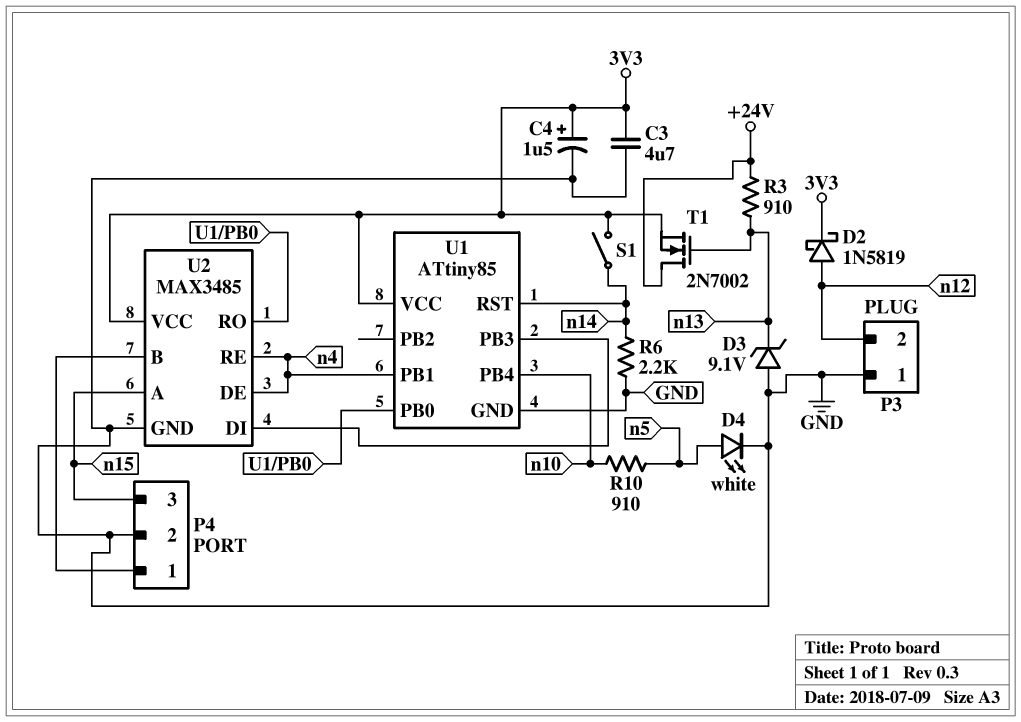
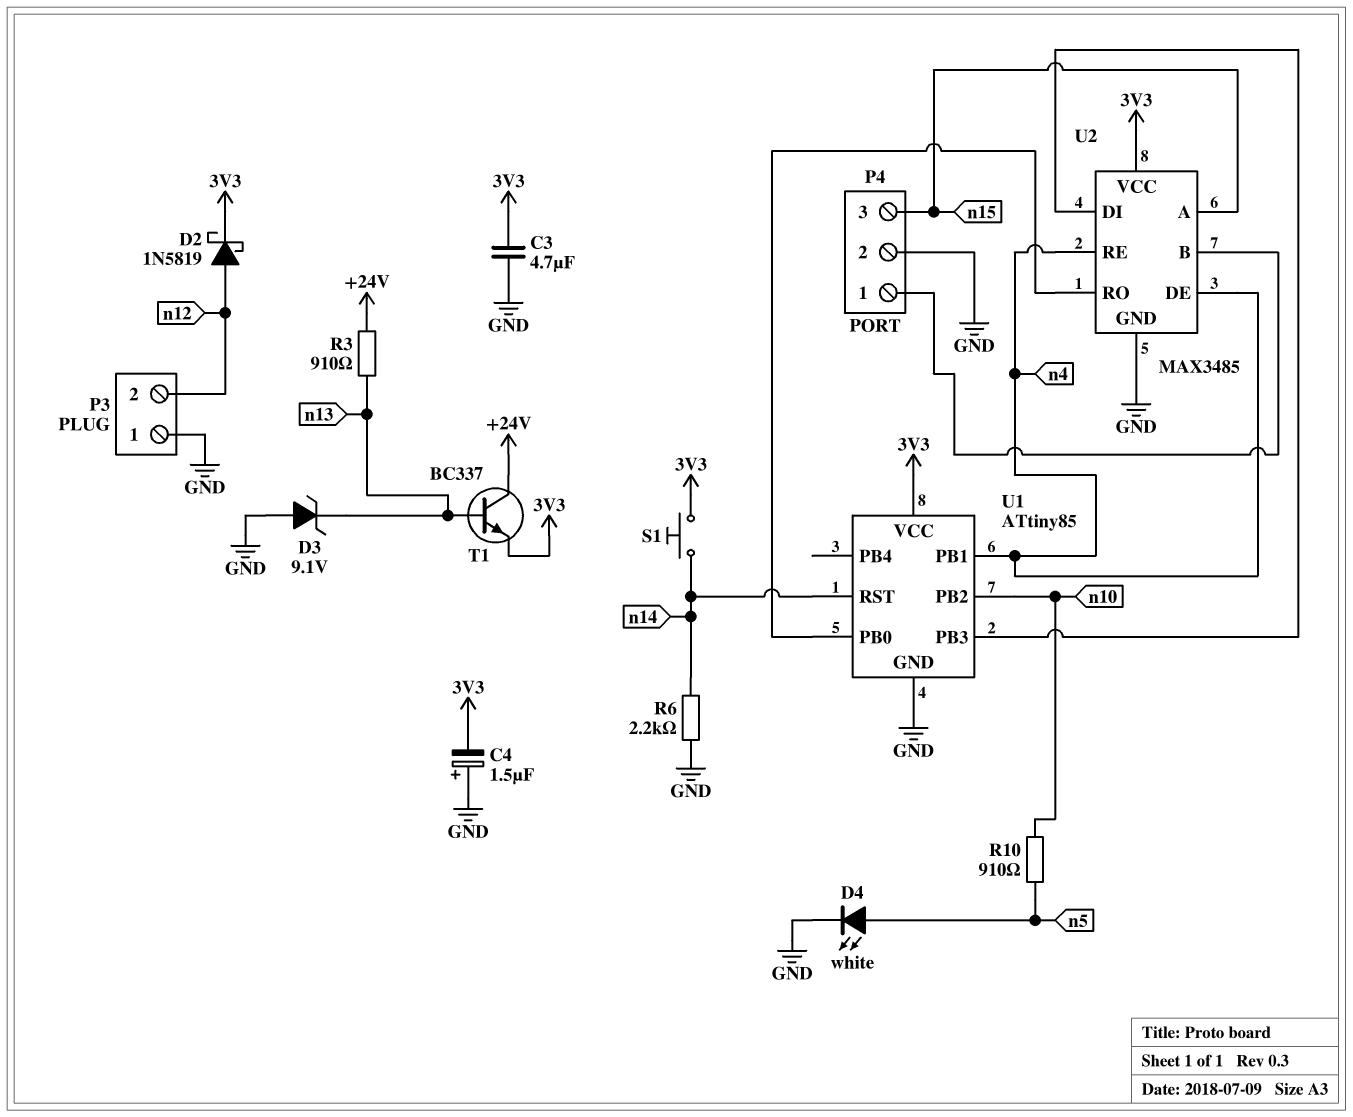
C4: 1.5uF (plus 3V3, minus GND) -> 1.5uF (plus GND, minus 3V3)
S1: switch (3V3, n14) -> button (3V3, n14)
T1: NMOS 2N7002 (G n13, D +24V, S 3V3) -> NPN BC337 (B n13, C +24V, E 3V3)
U1 pin PB2: none -> n10
U1 pin PB4: n10 -> none

